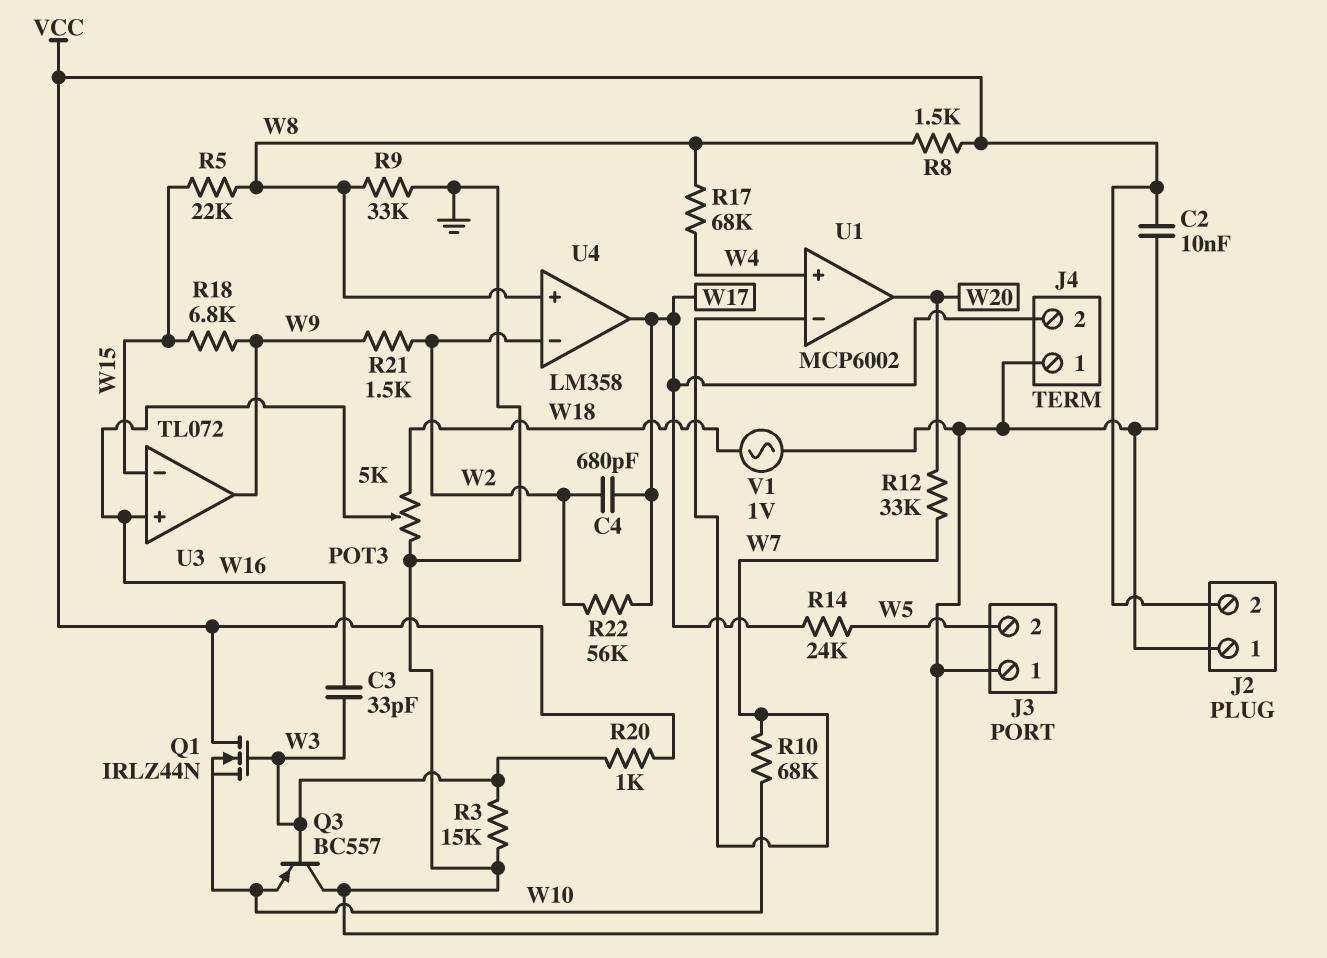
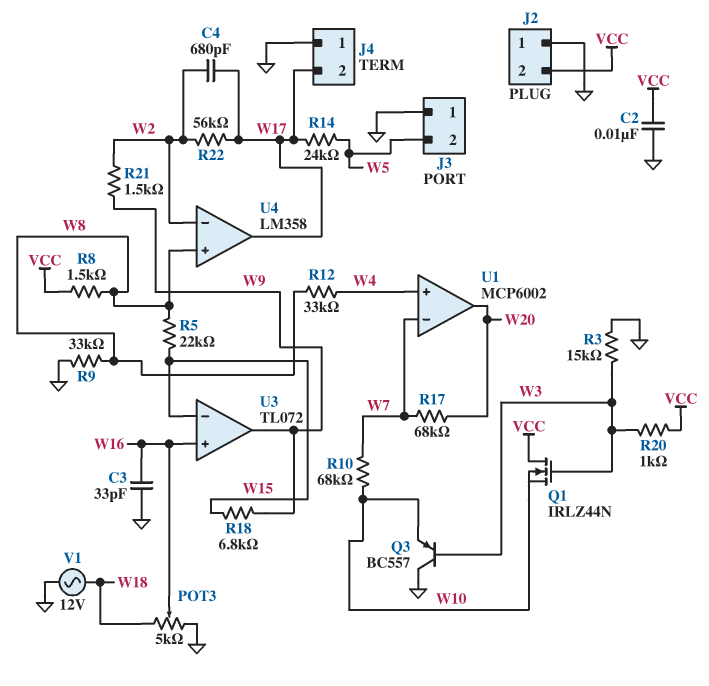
C3: 33pF (W3, W16) -> 33pF (GND, W16)
R12: 33k (W7, W20) -> 33k (W4, W8)
R17: 68k (W4, W8) -> 68k (W7, W20)
V1: AC 1V (GND, W18) -> AC 12V (GND, W18)

